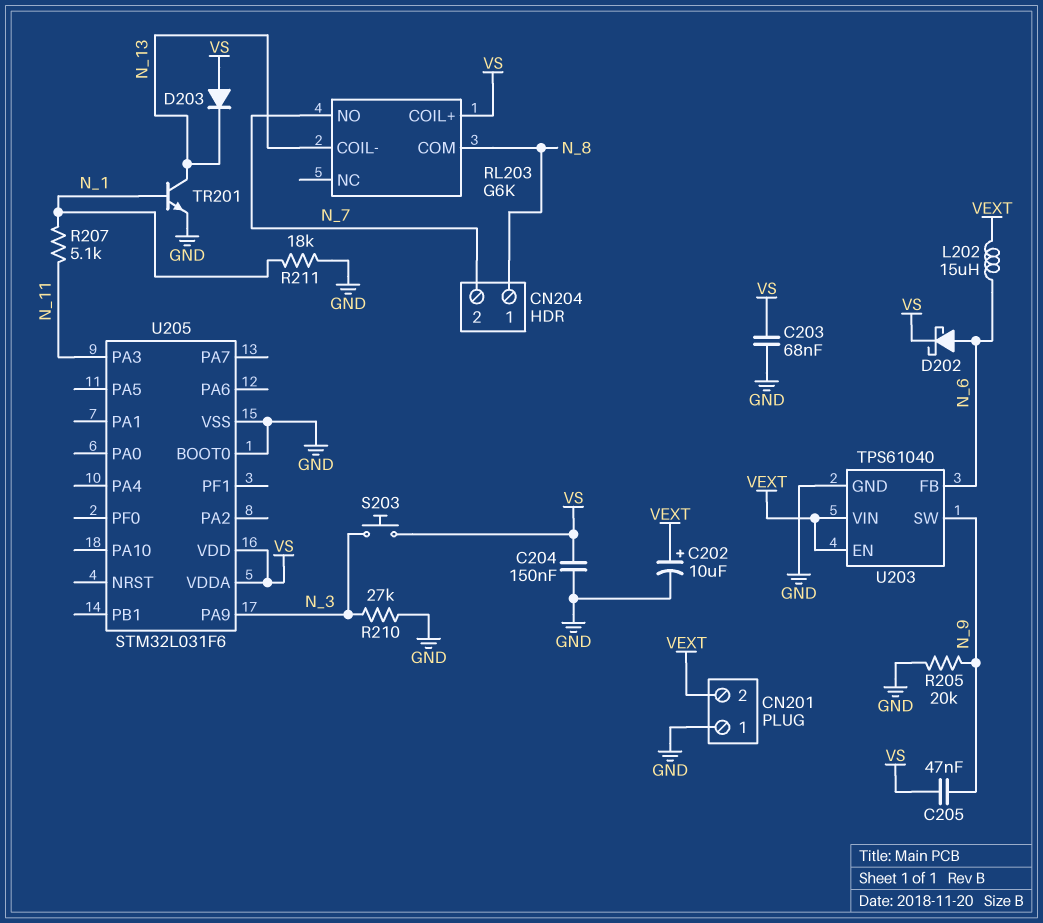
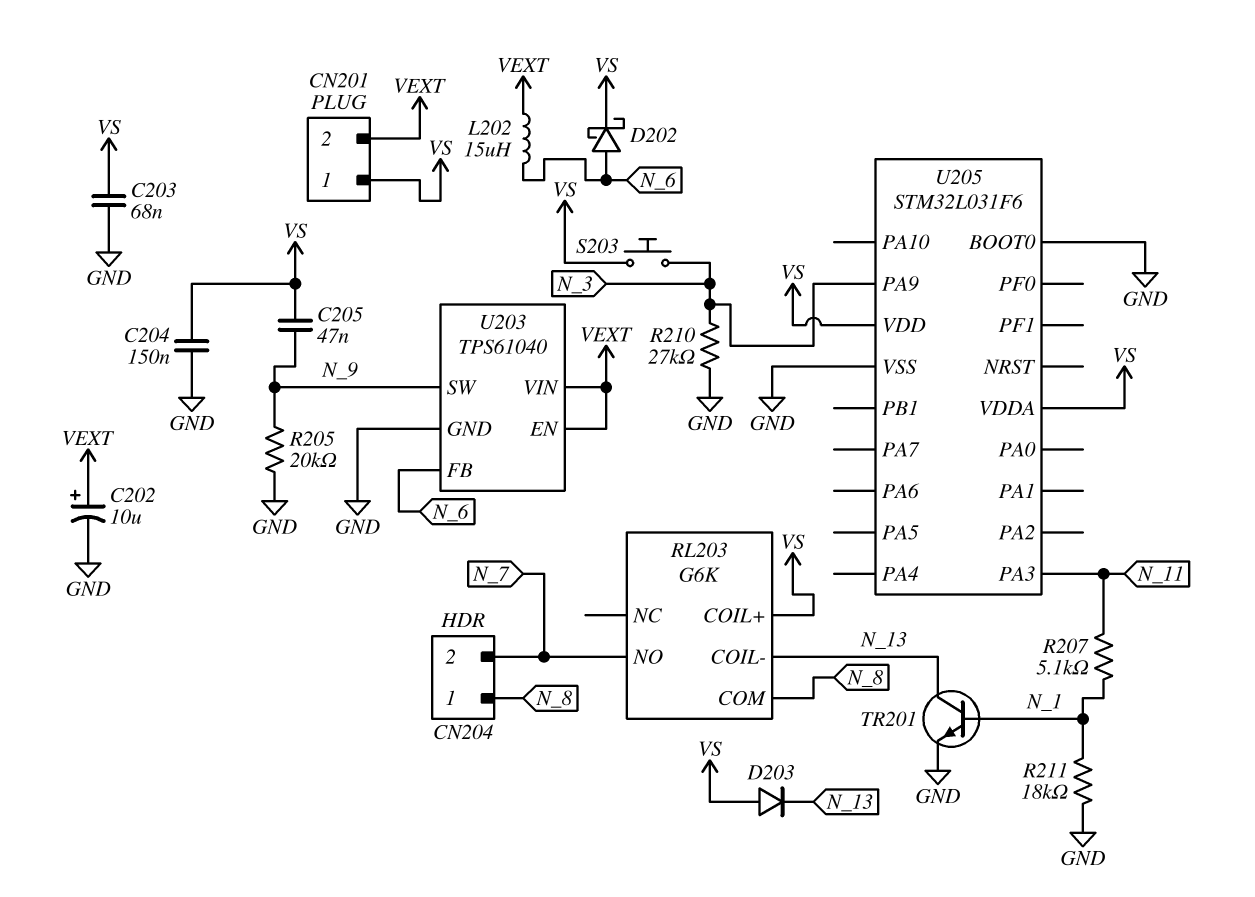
CN201 pin 1: GND -> VS

